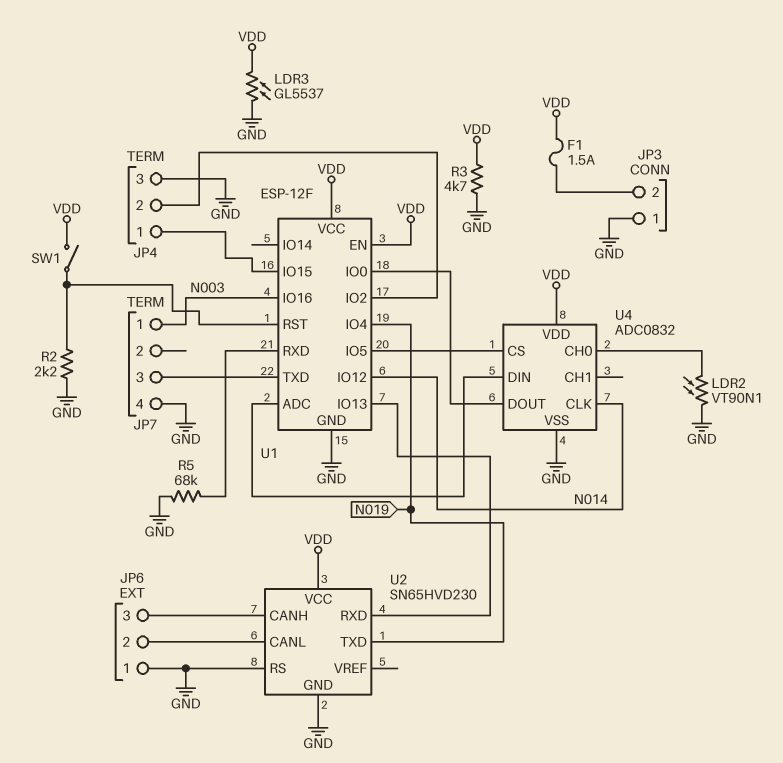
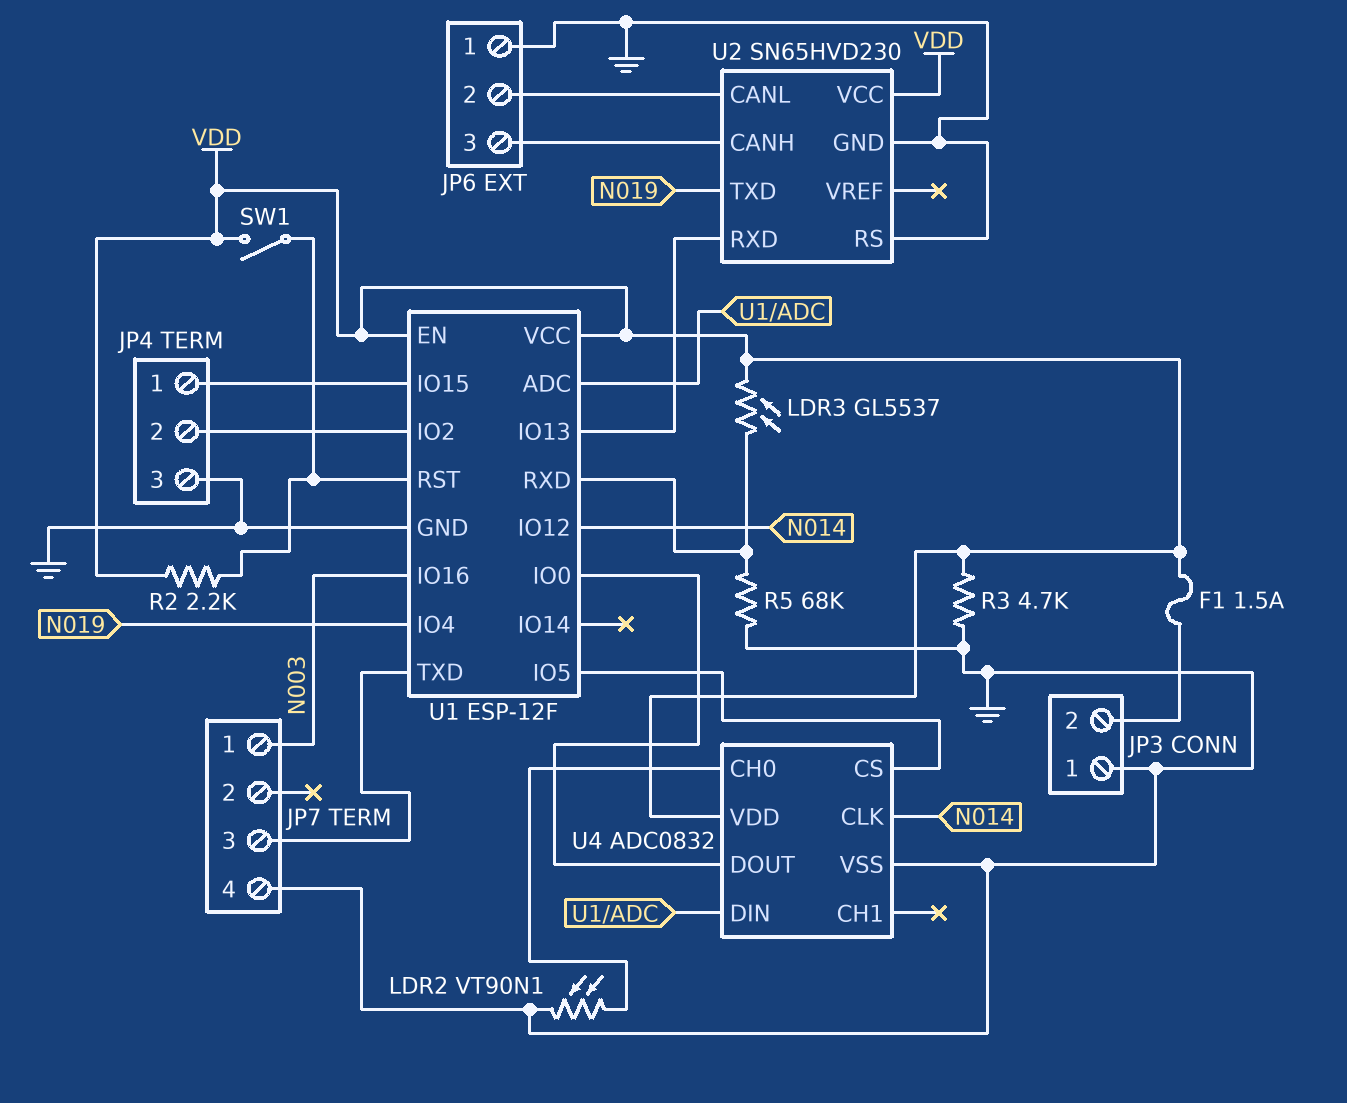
LDR3: GL5537 (GND, VDD) -> GL5537 (U1/RXD, VDD)
R2: 2.2k (GND, U1/RST) -> 2.2k (U1/RST, VDD)

